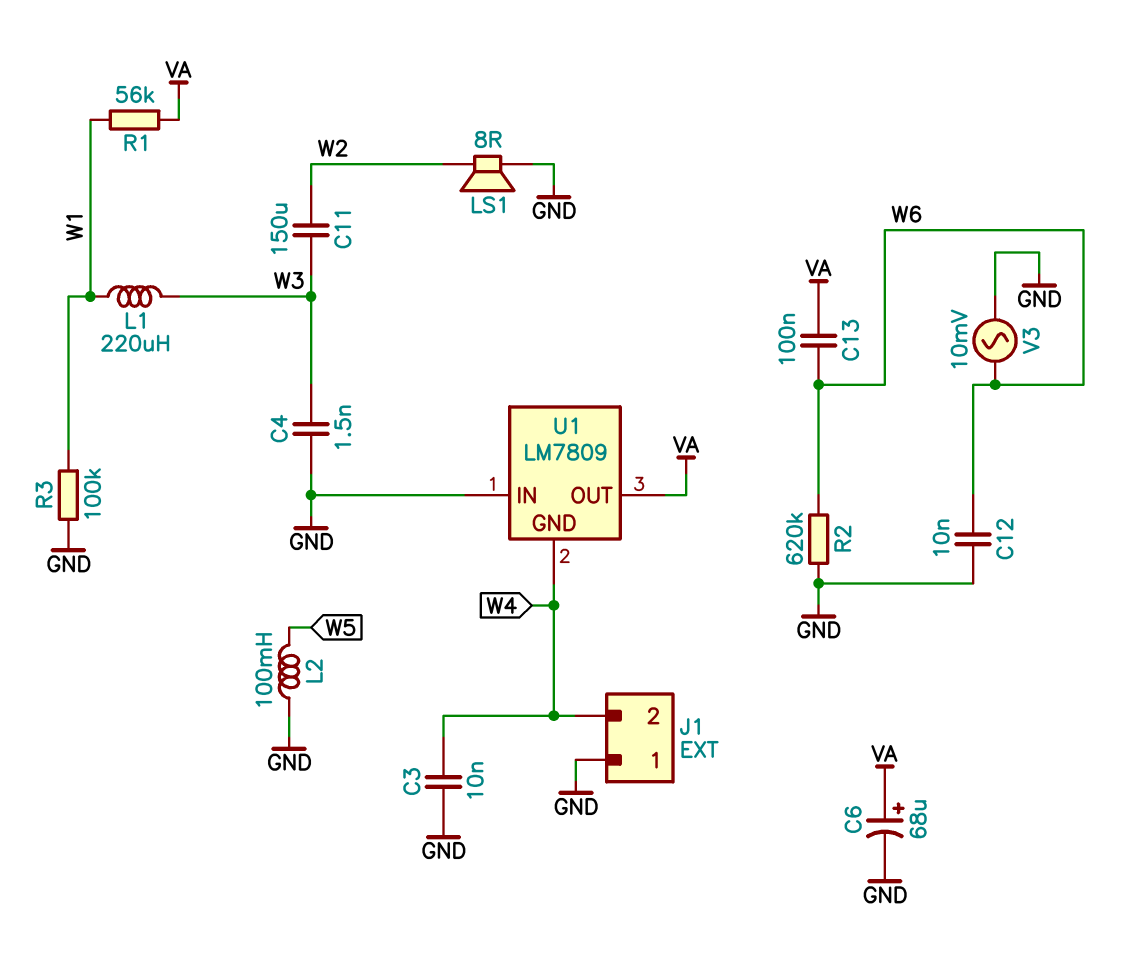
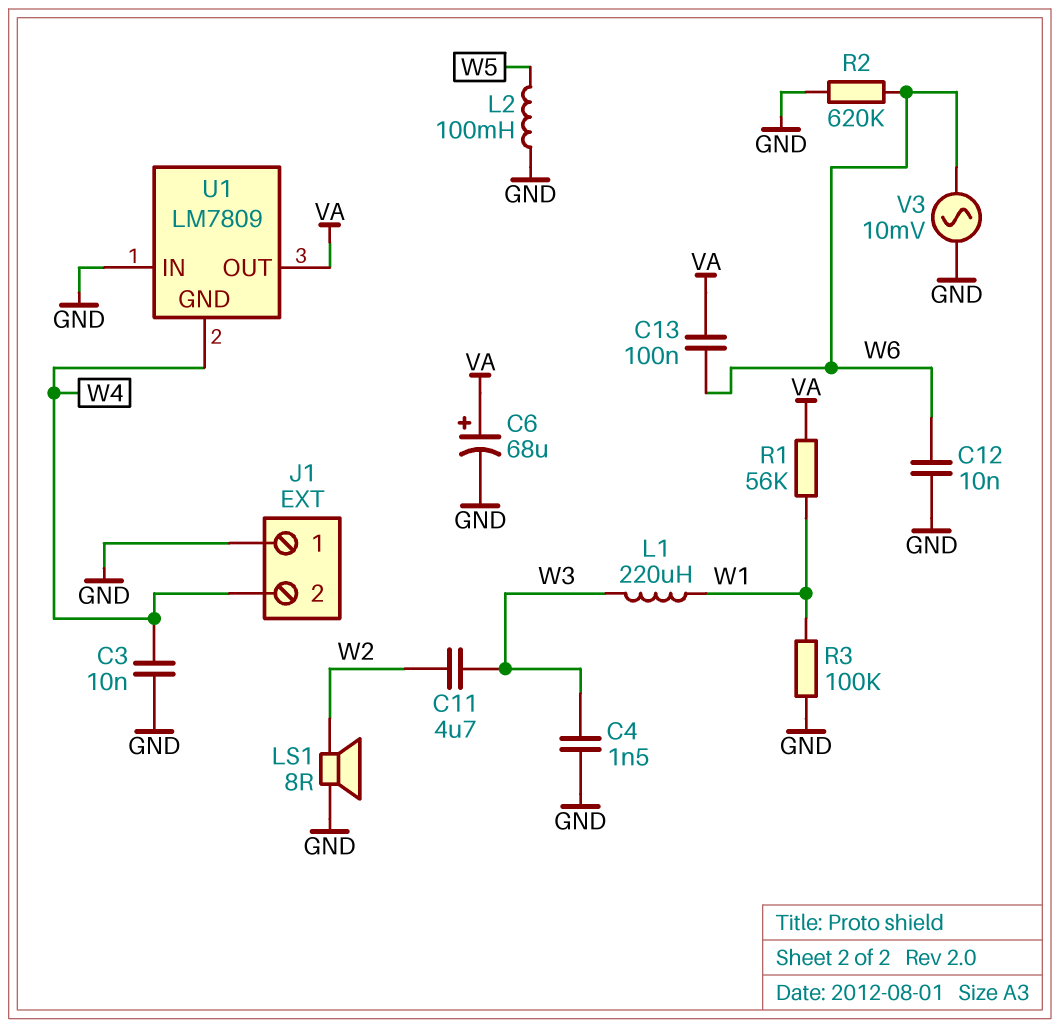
C11: 150uF (W2, W3) -> 4.7uF (W2, W3)

